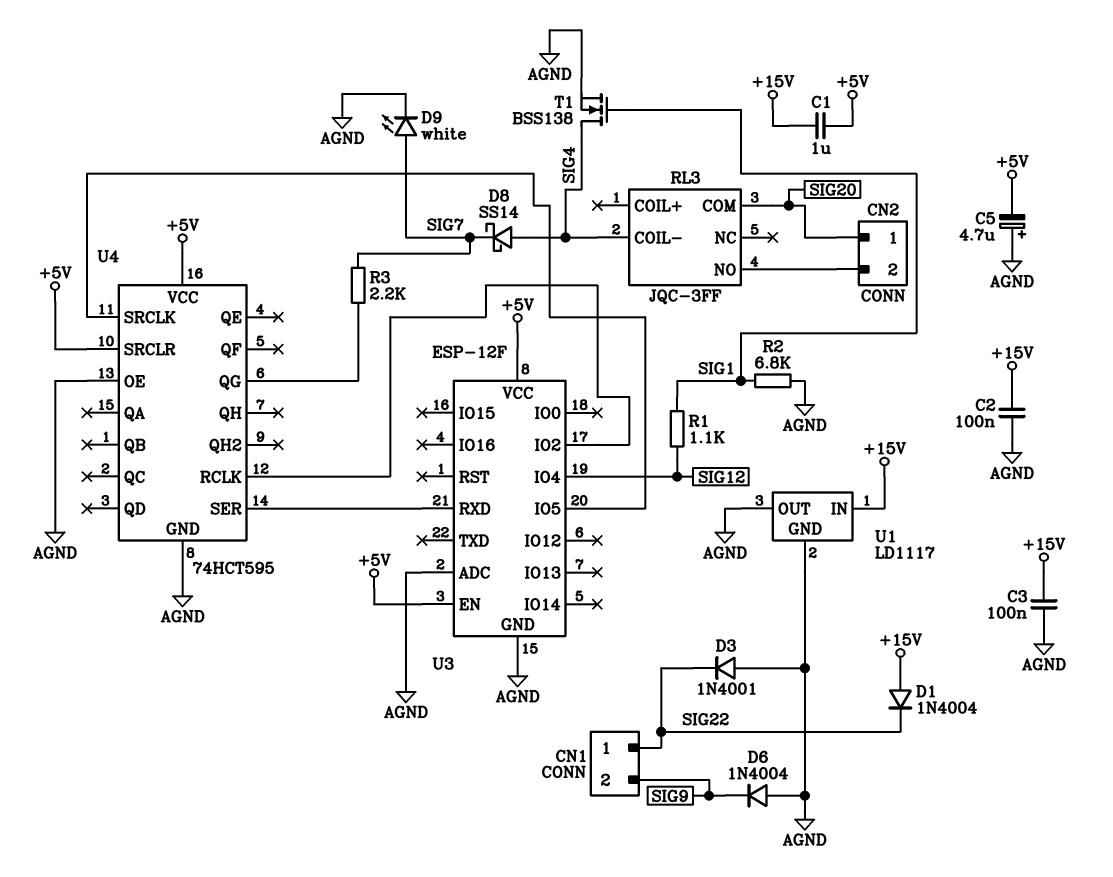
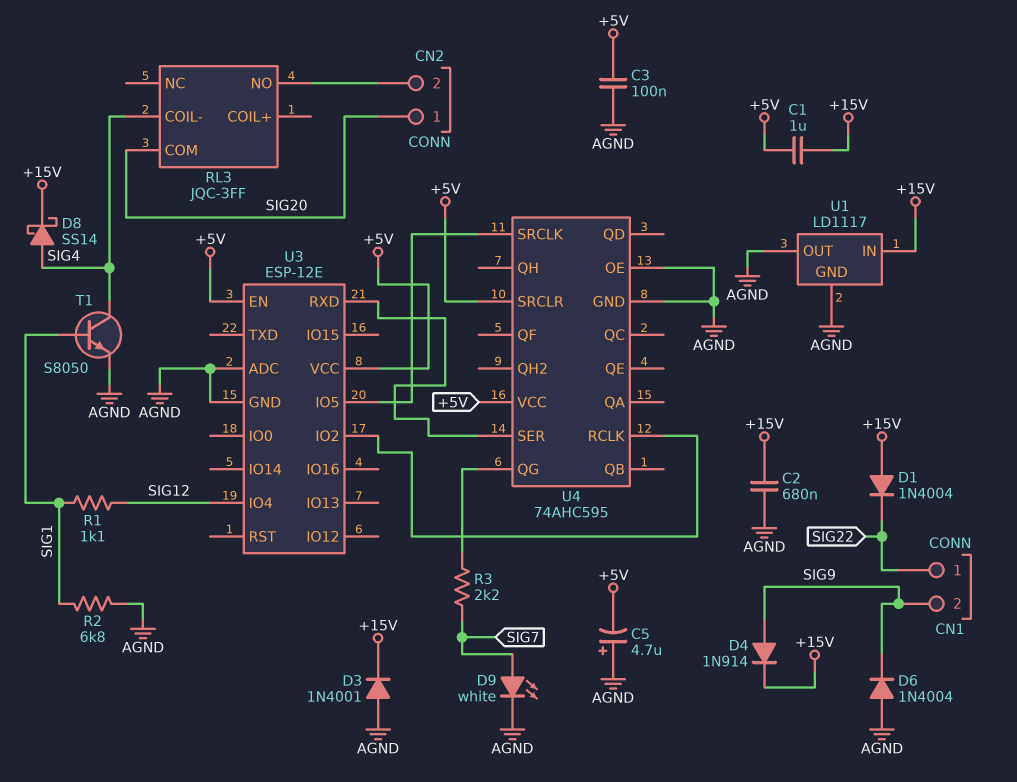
C2: 100nF (+15V, AGND) -> 680nF (+15V, AGND)
C3: 100nF (+15V, AGND) -> 100nF (+5V, AGND)
D3: diode 1N4001 (A AGND, K SIG22) -> diode 1N4001 (A AGND, K +15V)
D4: none -> diode 1N914 (A SIG9, K +15V)
D8: schottky SS14 (A SIG4, K SIG7) -> schottky SS14 (A SIG4, K +15V)
T1: NMOS BSS138 (G SIG1, D SIG4, S AGND) -> NPN S8050 (B SIG1, C SIG4, E AGND)
U3: ESP-12F -> ESP-12E
U4: 74HCT595 -> 74AHC595

